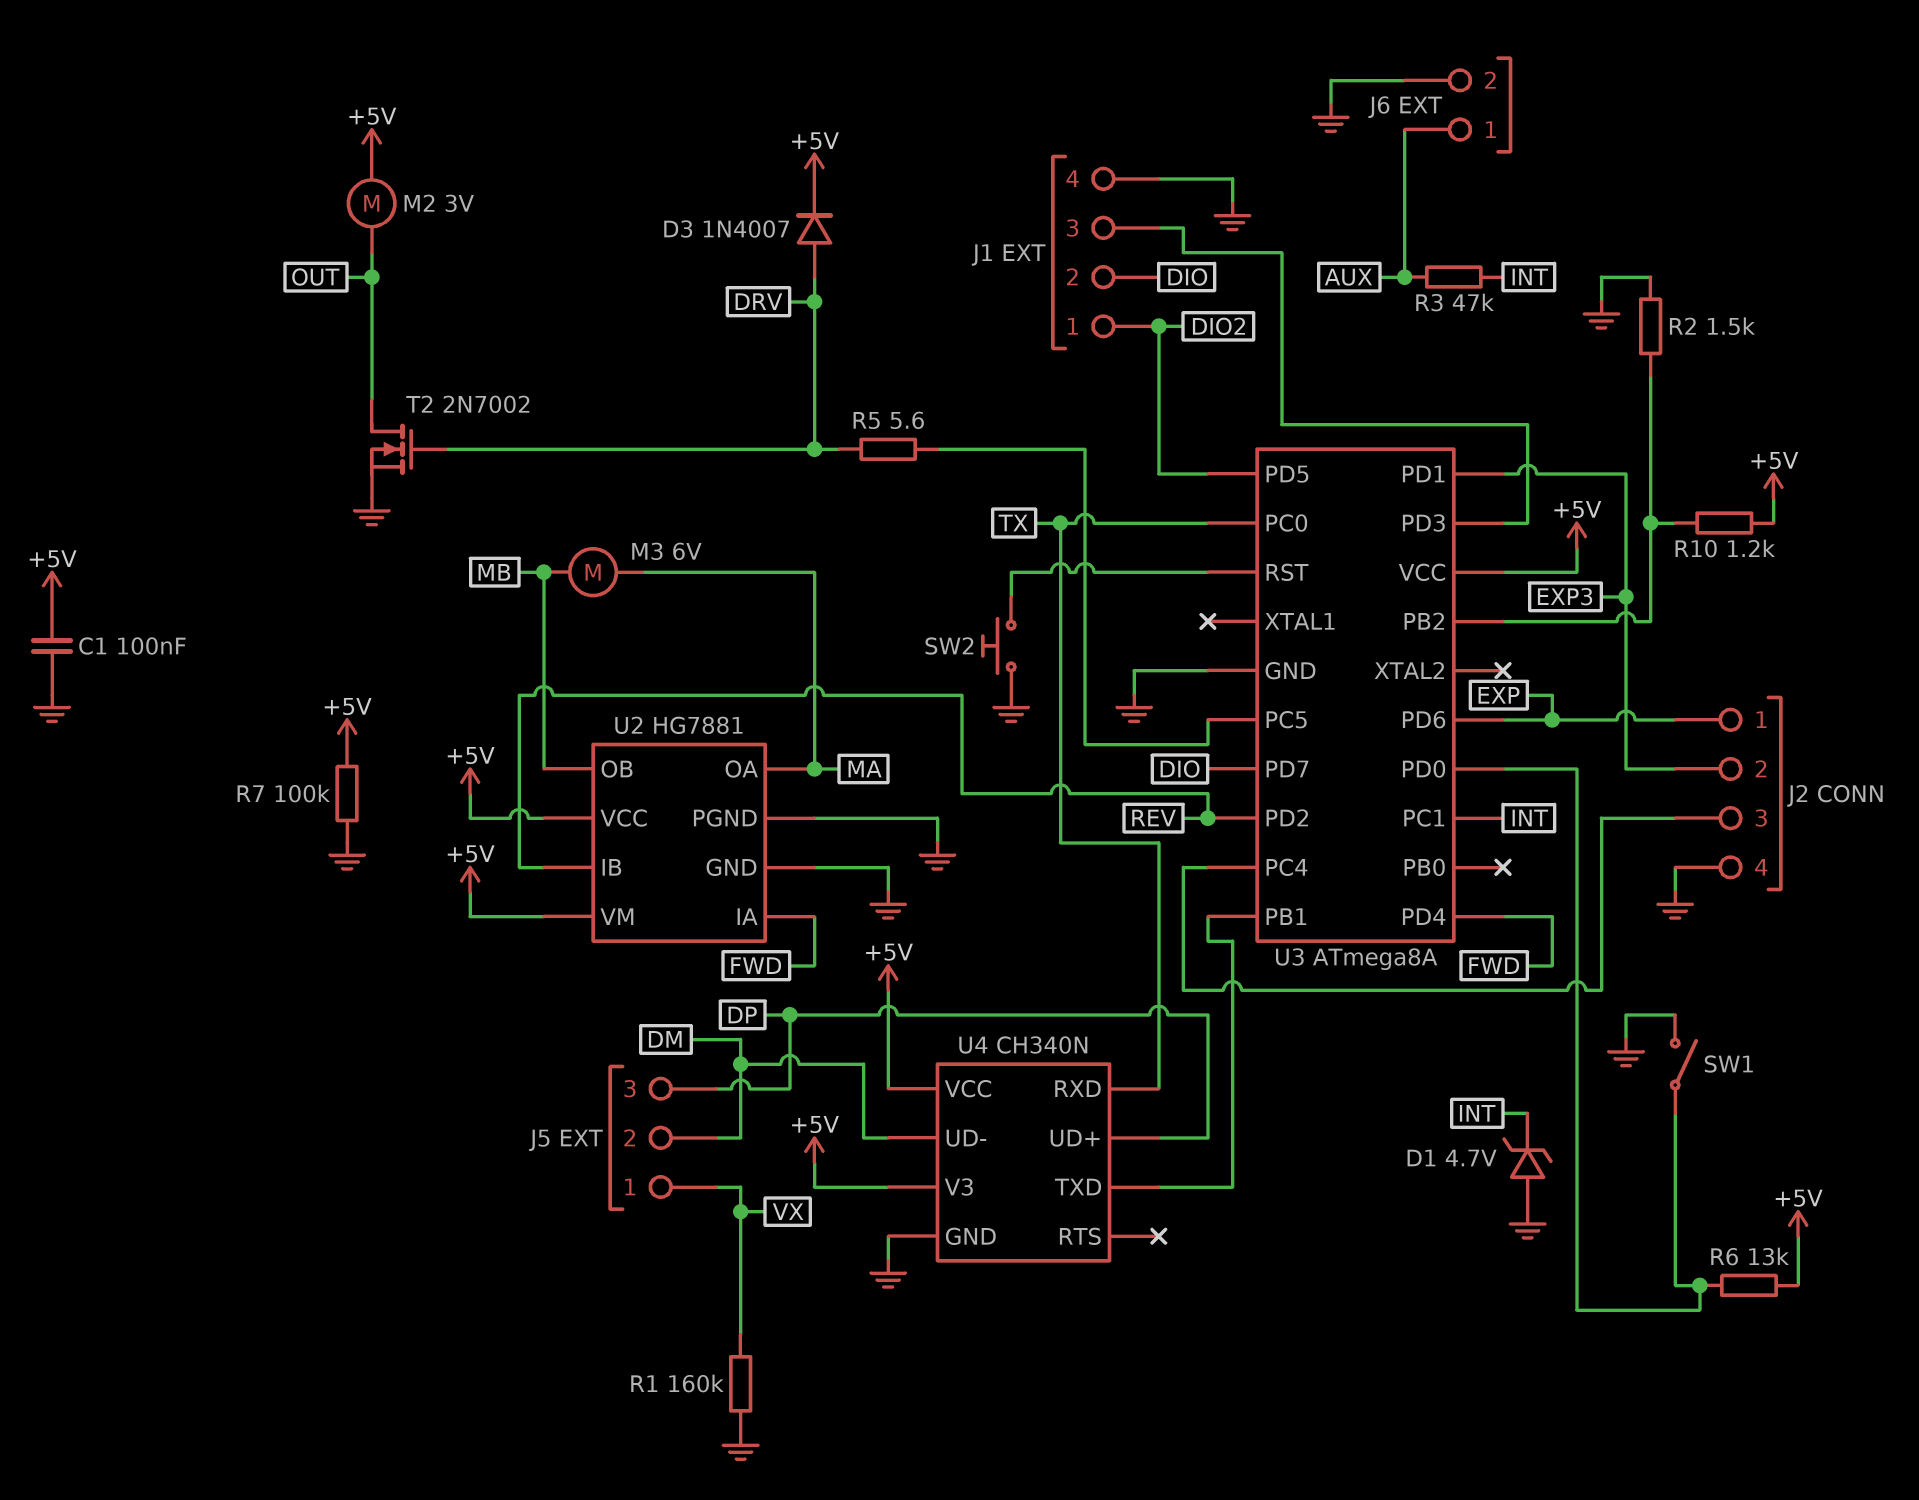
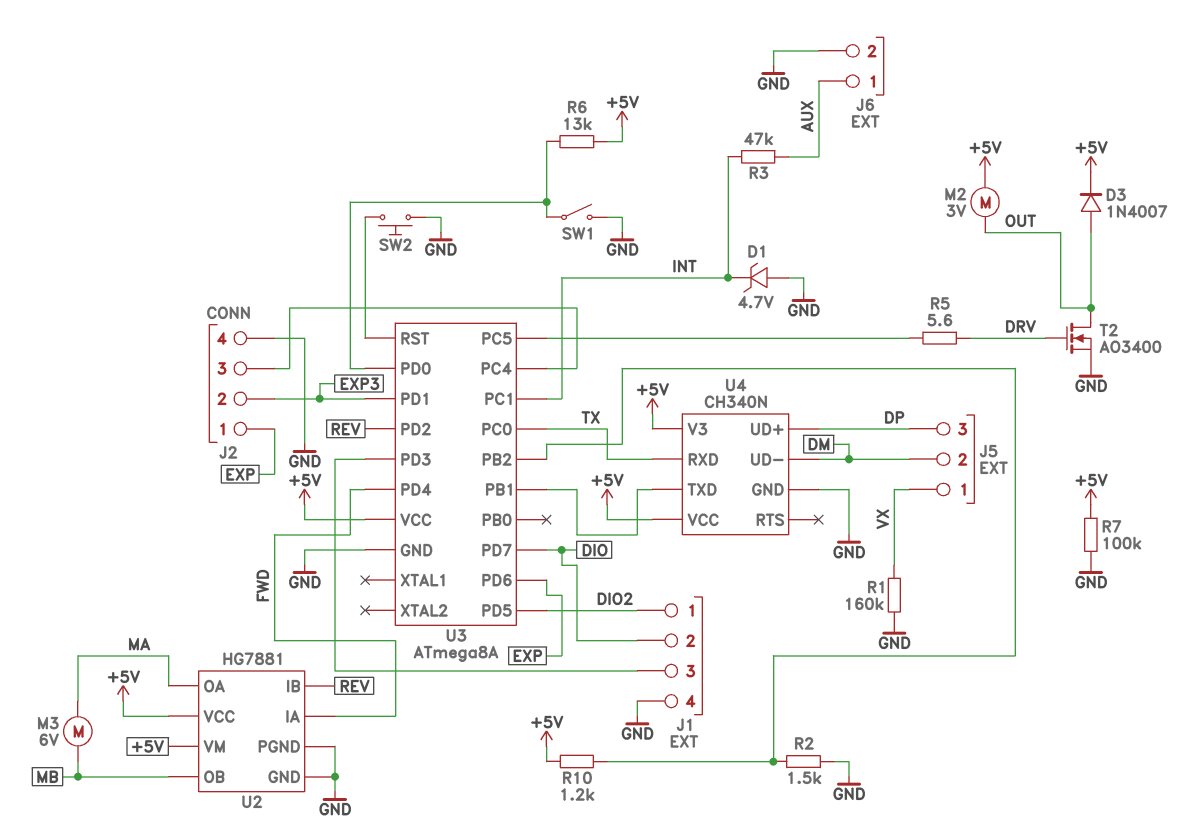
C1: 100nF (+5V, GND) -> none
D3: diode 1N4007 (A DRV, K +5V) -> diode 1N4007 (A OUT, K +5V)
T2: NMOS 2N7002 (G DRV, D OUT, S GND) -> NMOS AO3400 (G DRV, D OUT, S GND)

